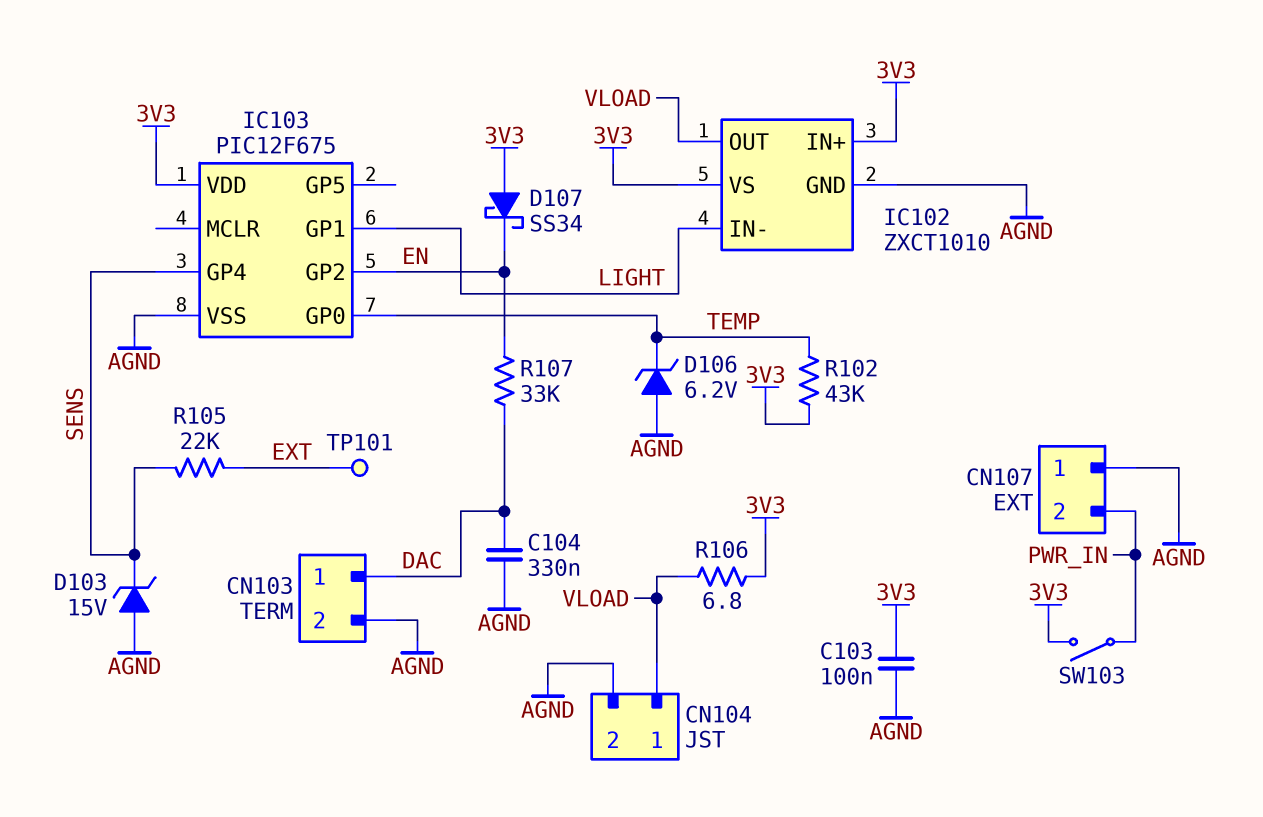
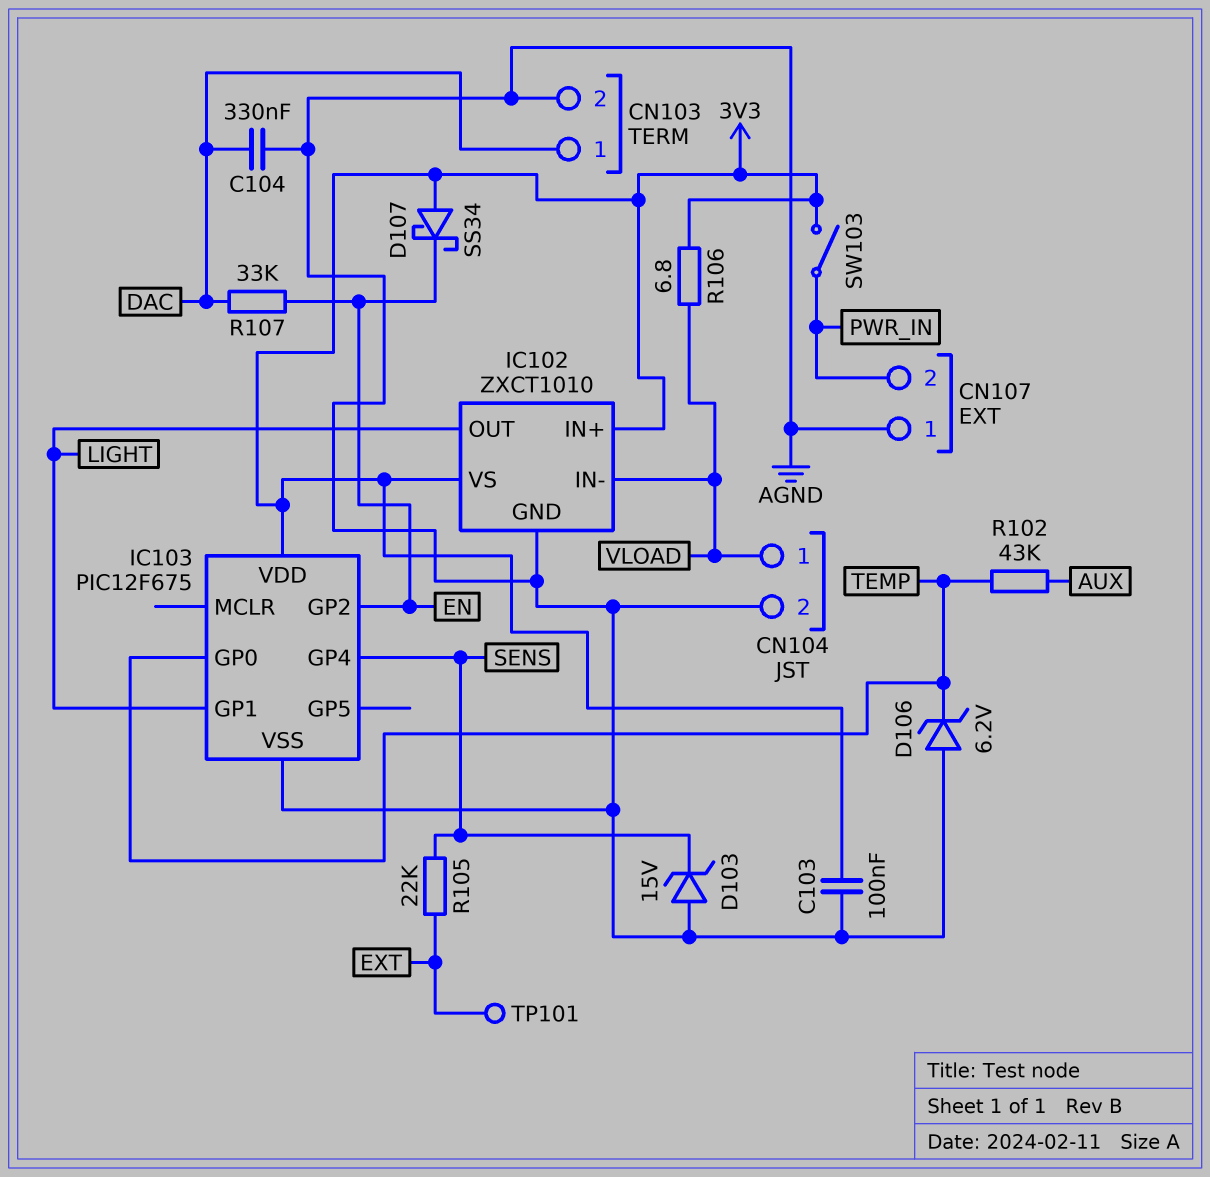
IC102 pin IN-: LIGHT -> VLOAD
IC102 pin OUT: VLOAD -> LIGHT
R102: 43k (3V3, TEMP) -> 43k (AUX, TEMP)

